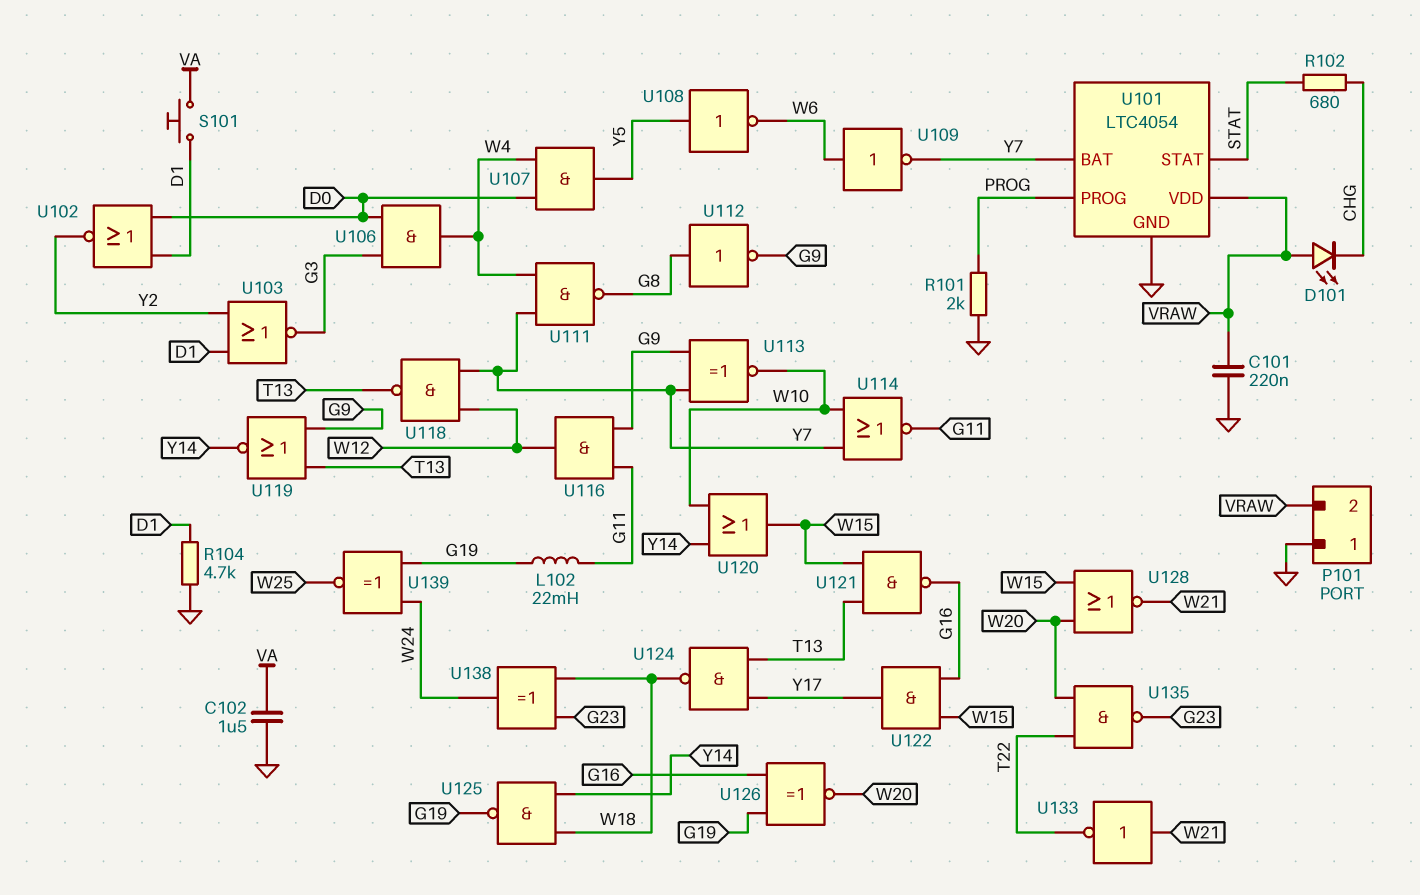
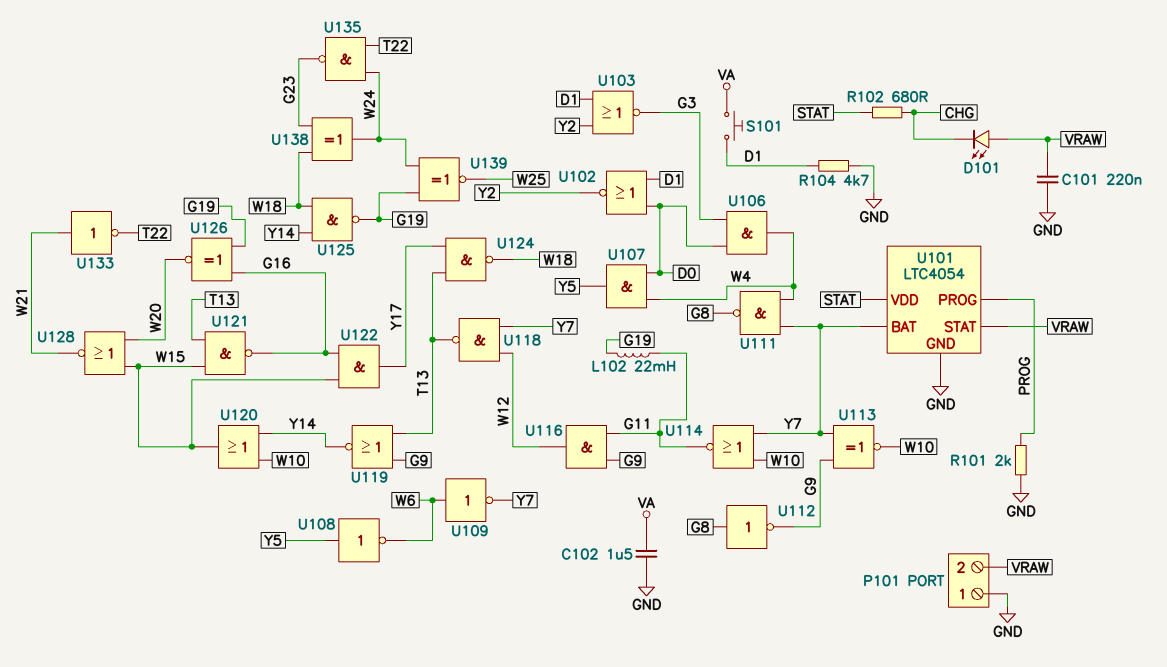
U101 pin STAT: STAT -> VRAW
U101 pin VDD: VRAW -> STAT
U135: NAND (in T22, in W20, out G23) -> NAND (in T22, in W24, out G23)

